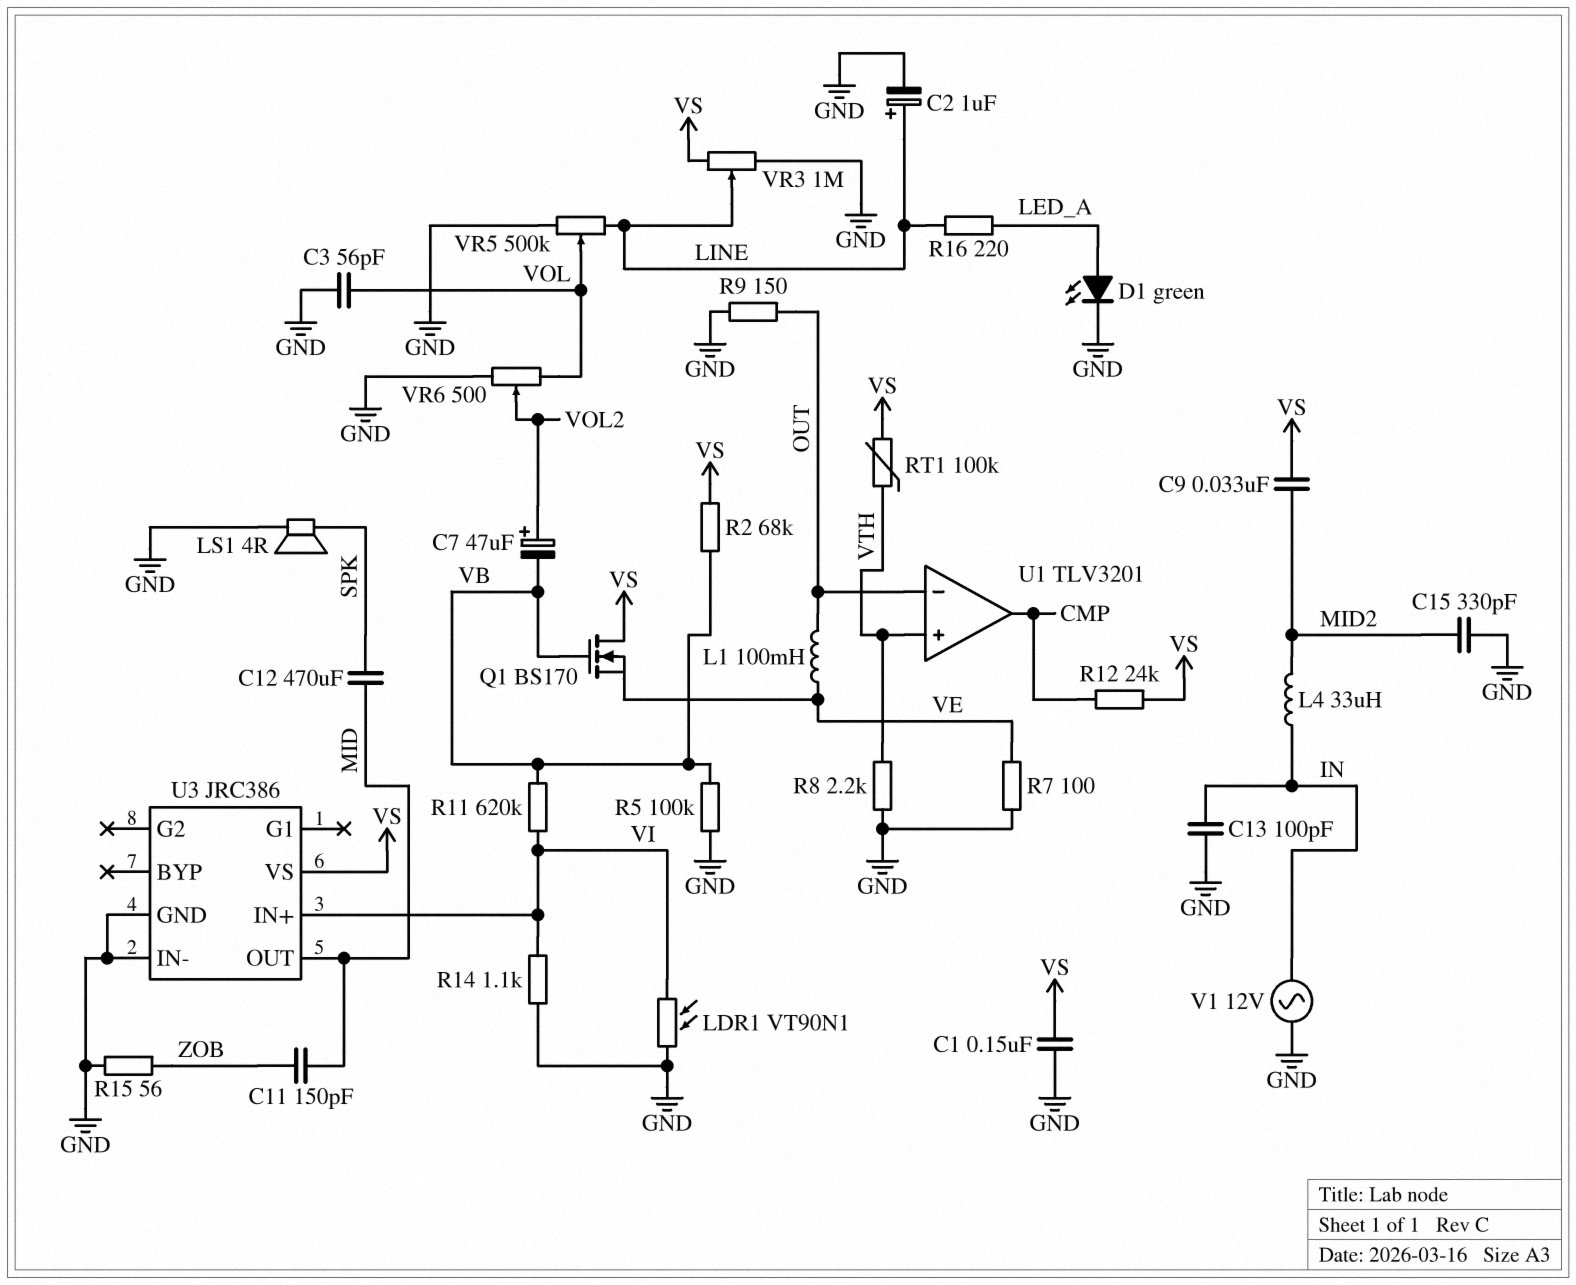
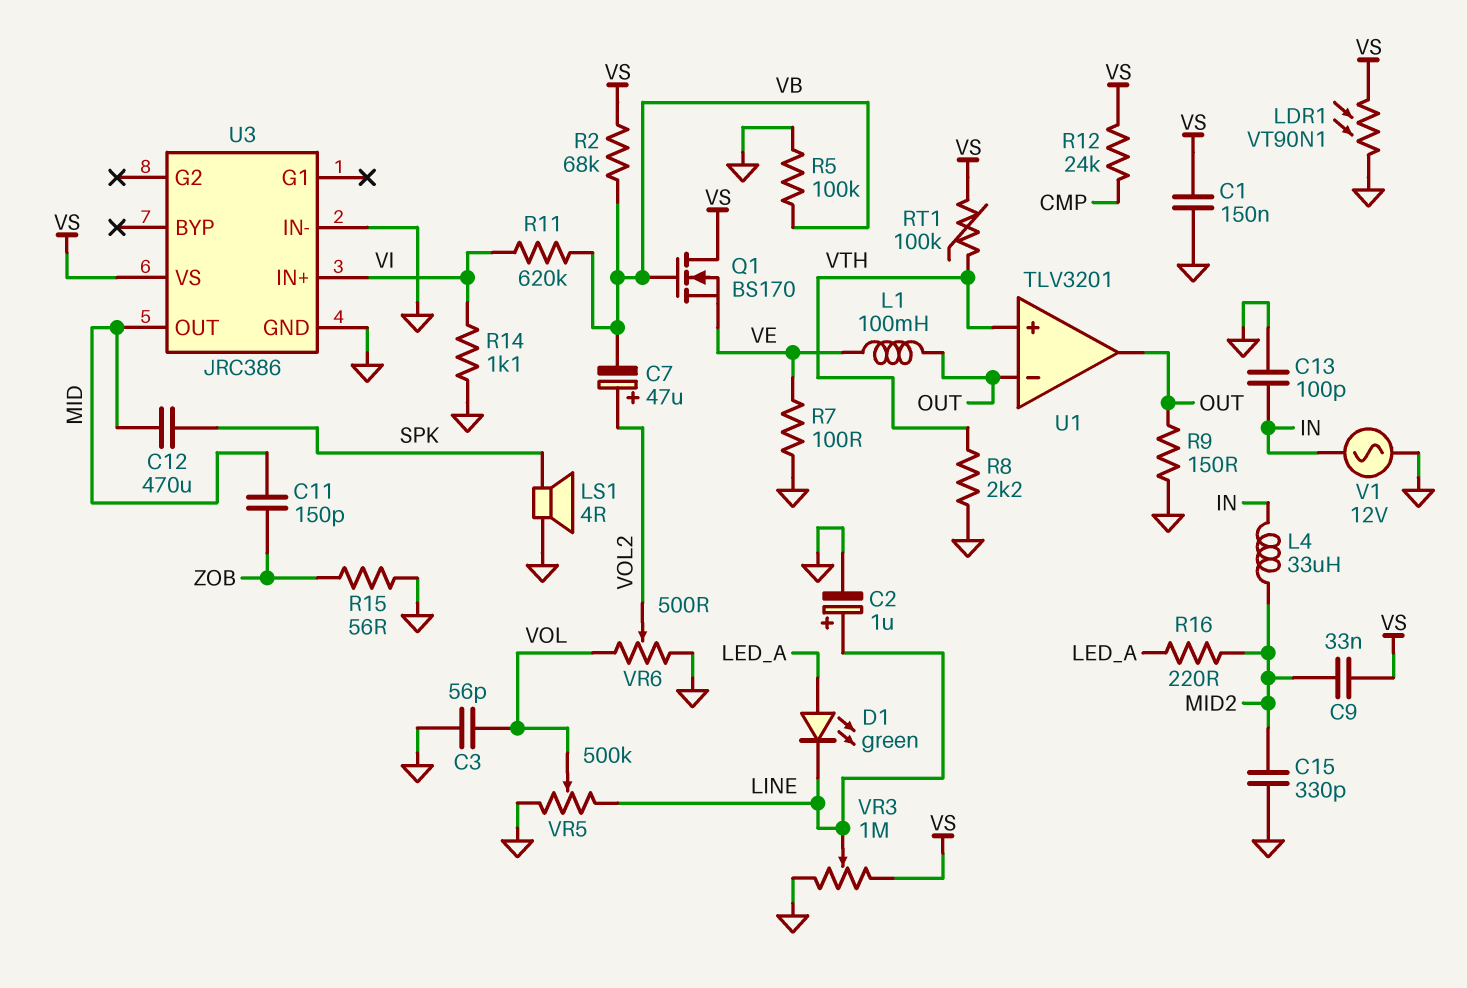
D1: LED green (A LED_A, K GND) -> LED green (A LED_A, K LINE)
LDR1: VT90N1 (GND, VI) -> VT90N1 (GND, VS)
R16: 220 (LED_A, LINE) -> 220 (LED_A, MID2)
U1 pin out: CMP -> OUT

